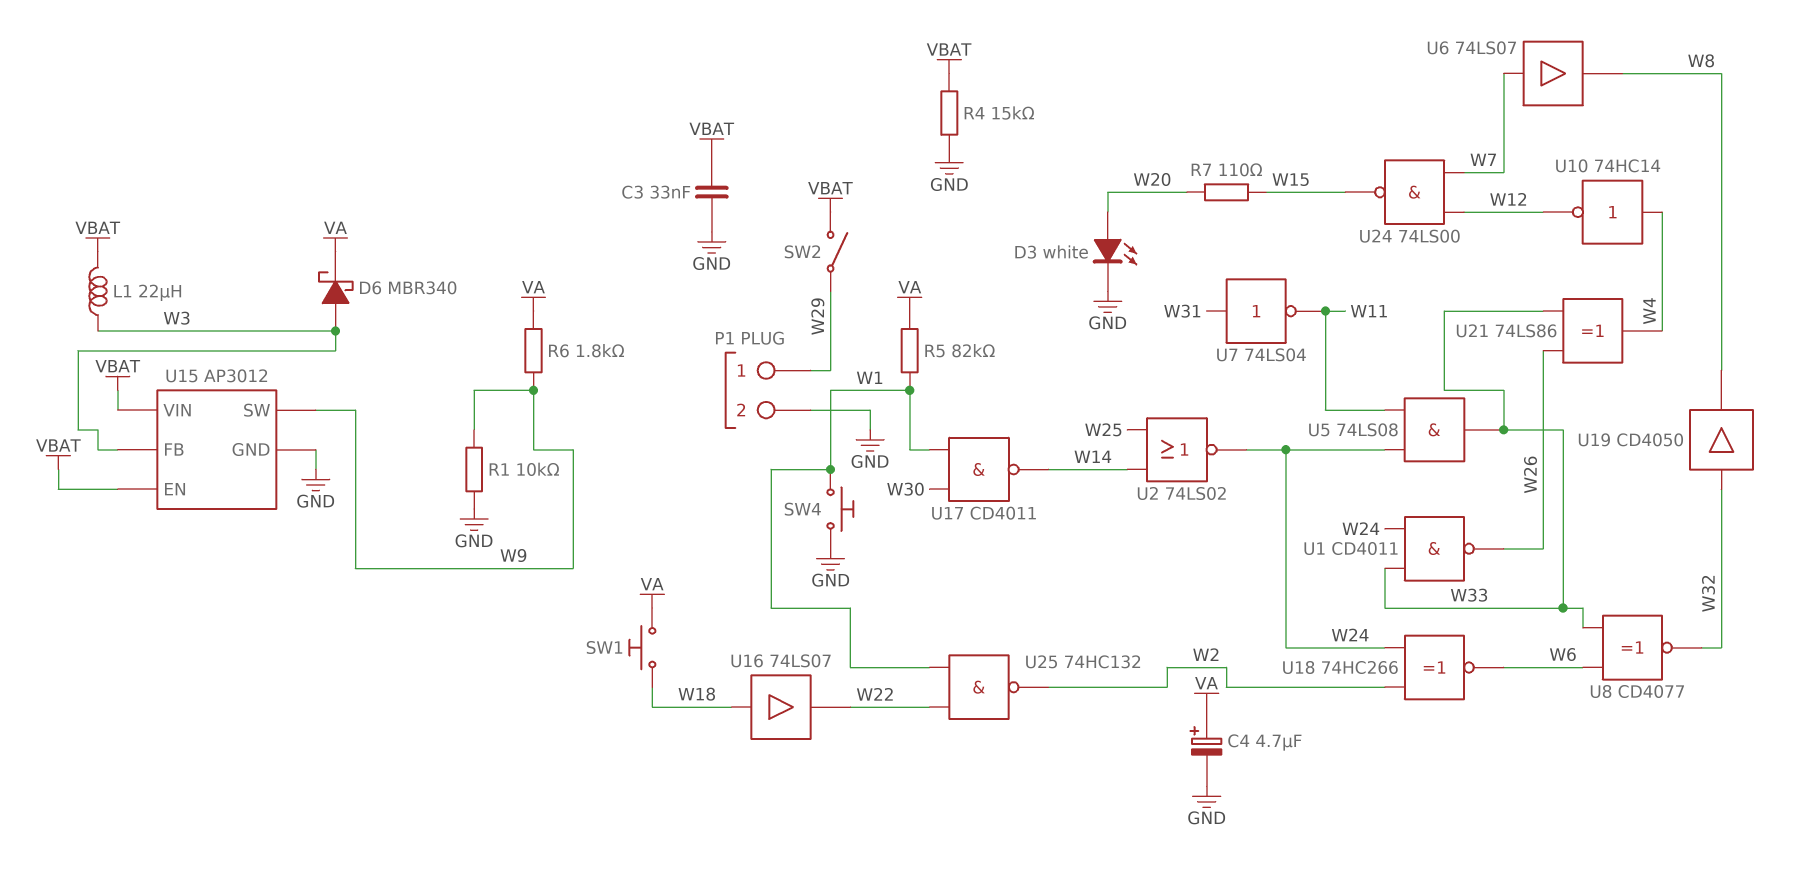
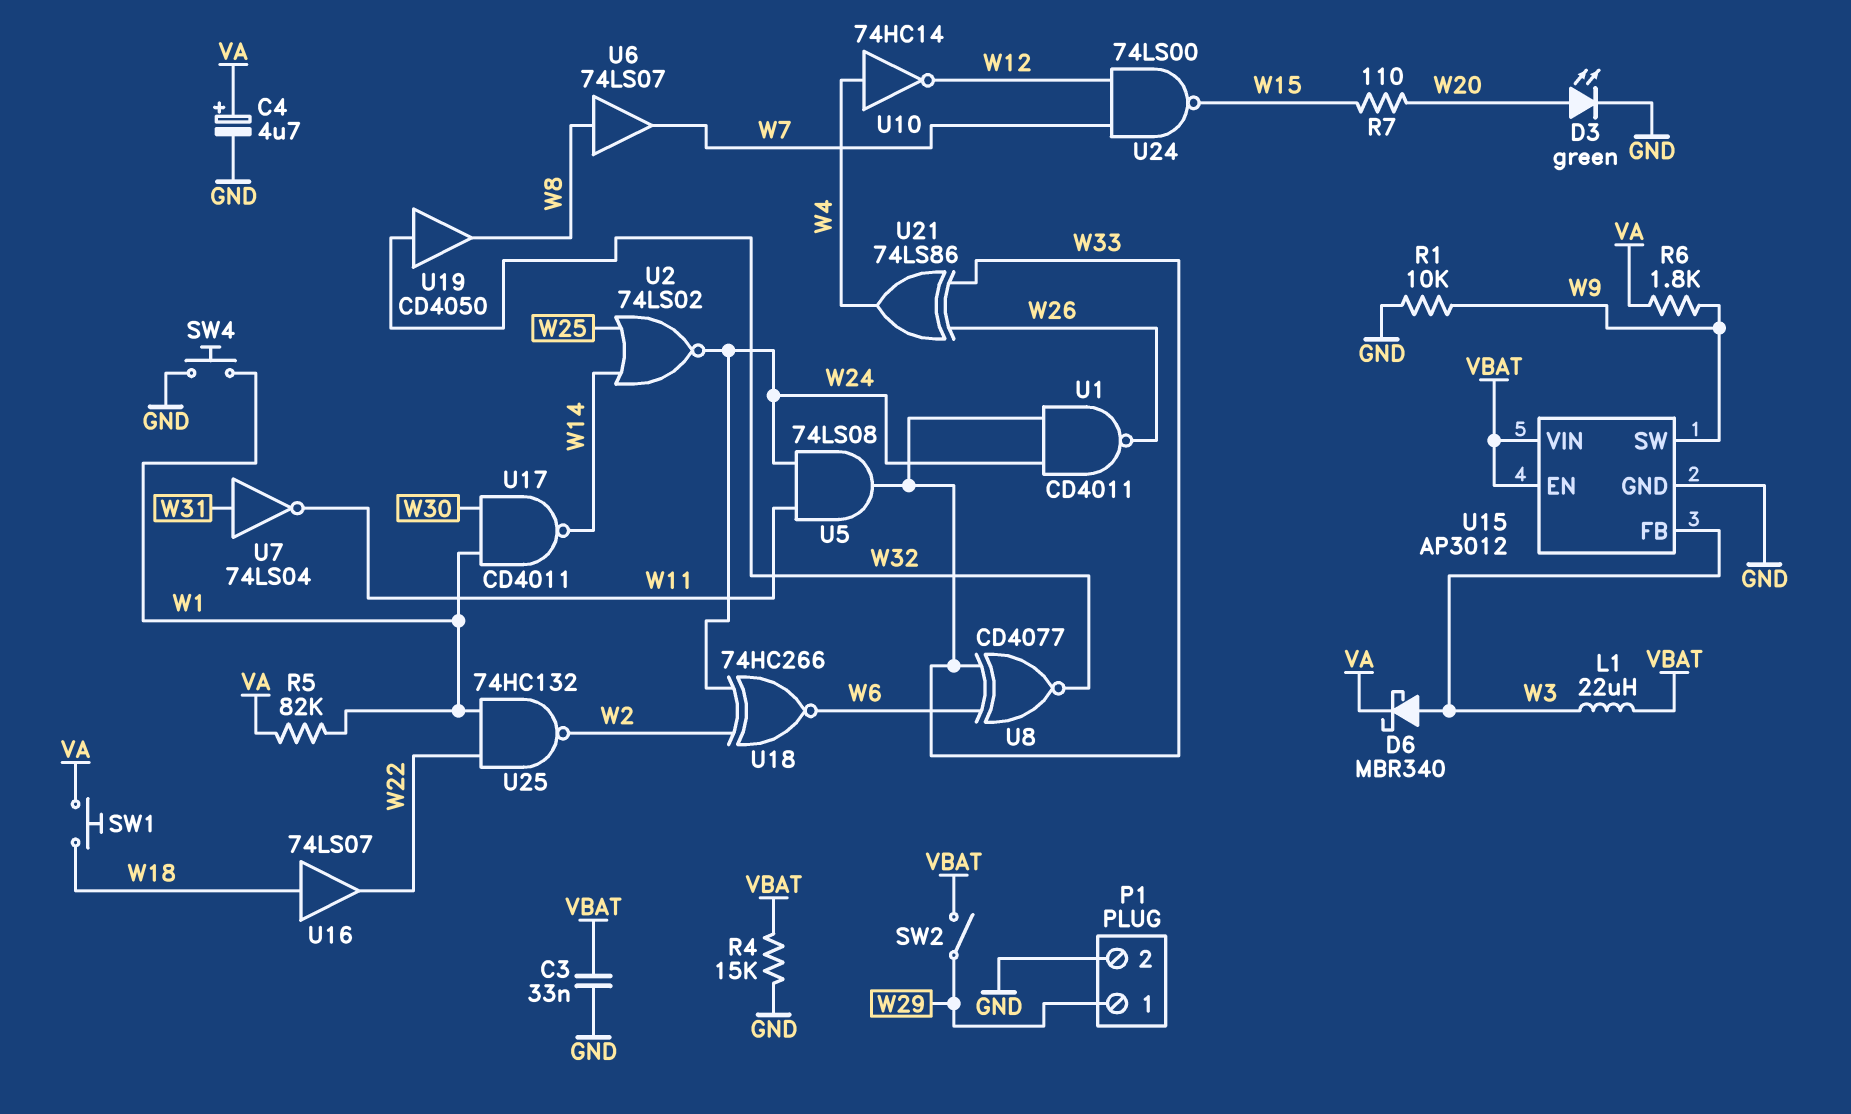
D3: LED white (A W20, K GND) -> LED green (A W20, K GND)
U6: buffer 74LS07 (in W7, out W8) -> buffer 74LS07 (in W8, out W7)

